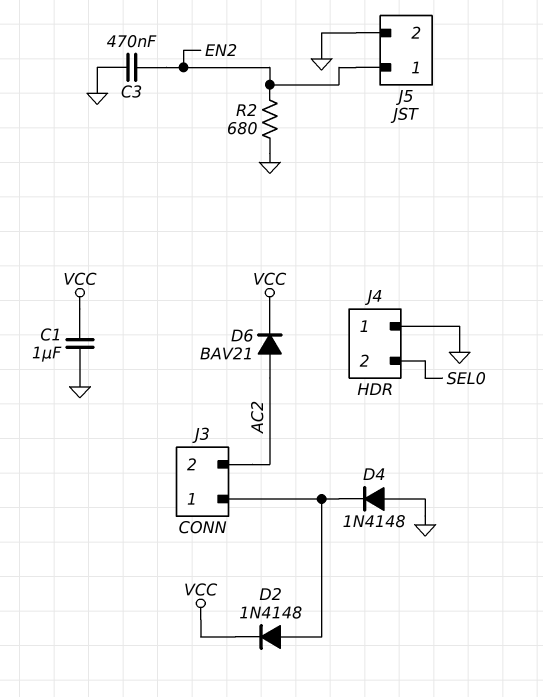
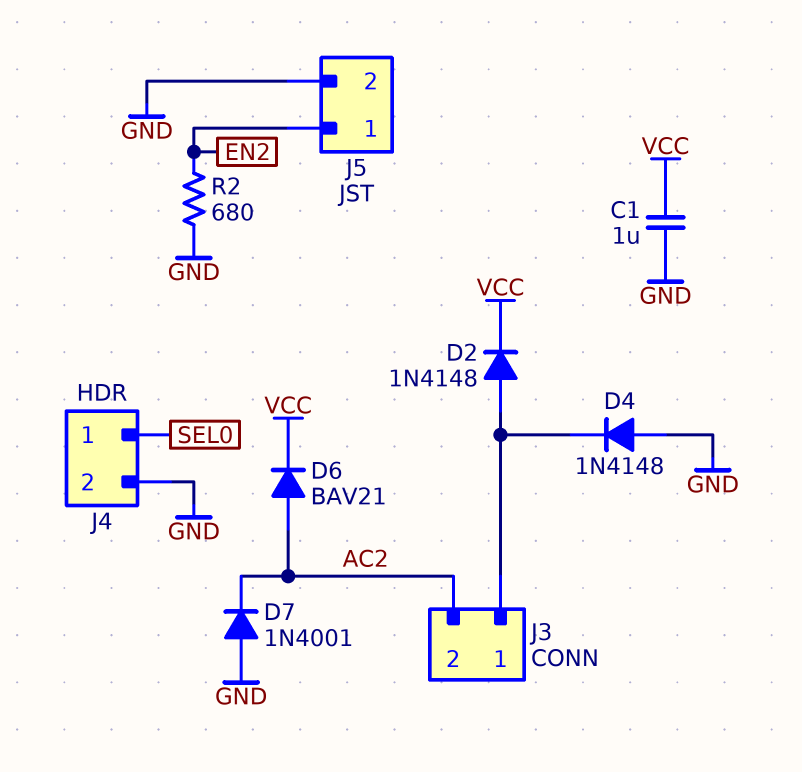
C3: 470nF (EN2, GND) -> none
D7: none -> diode 1N4001 (A GND, K AC2)
J4 pin 1: GND -> SEL0
J4 pin 2: SEL0 -> GND

